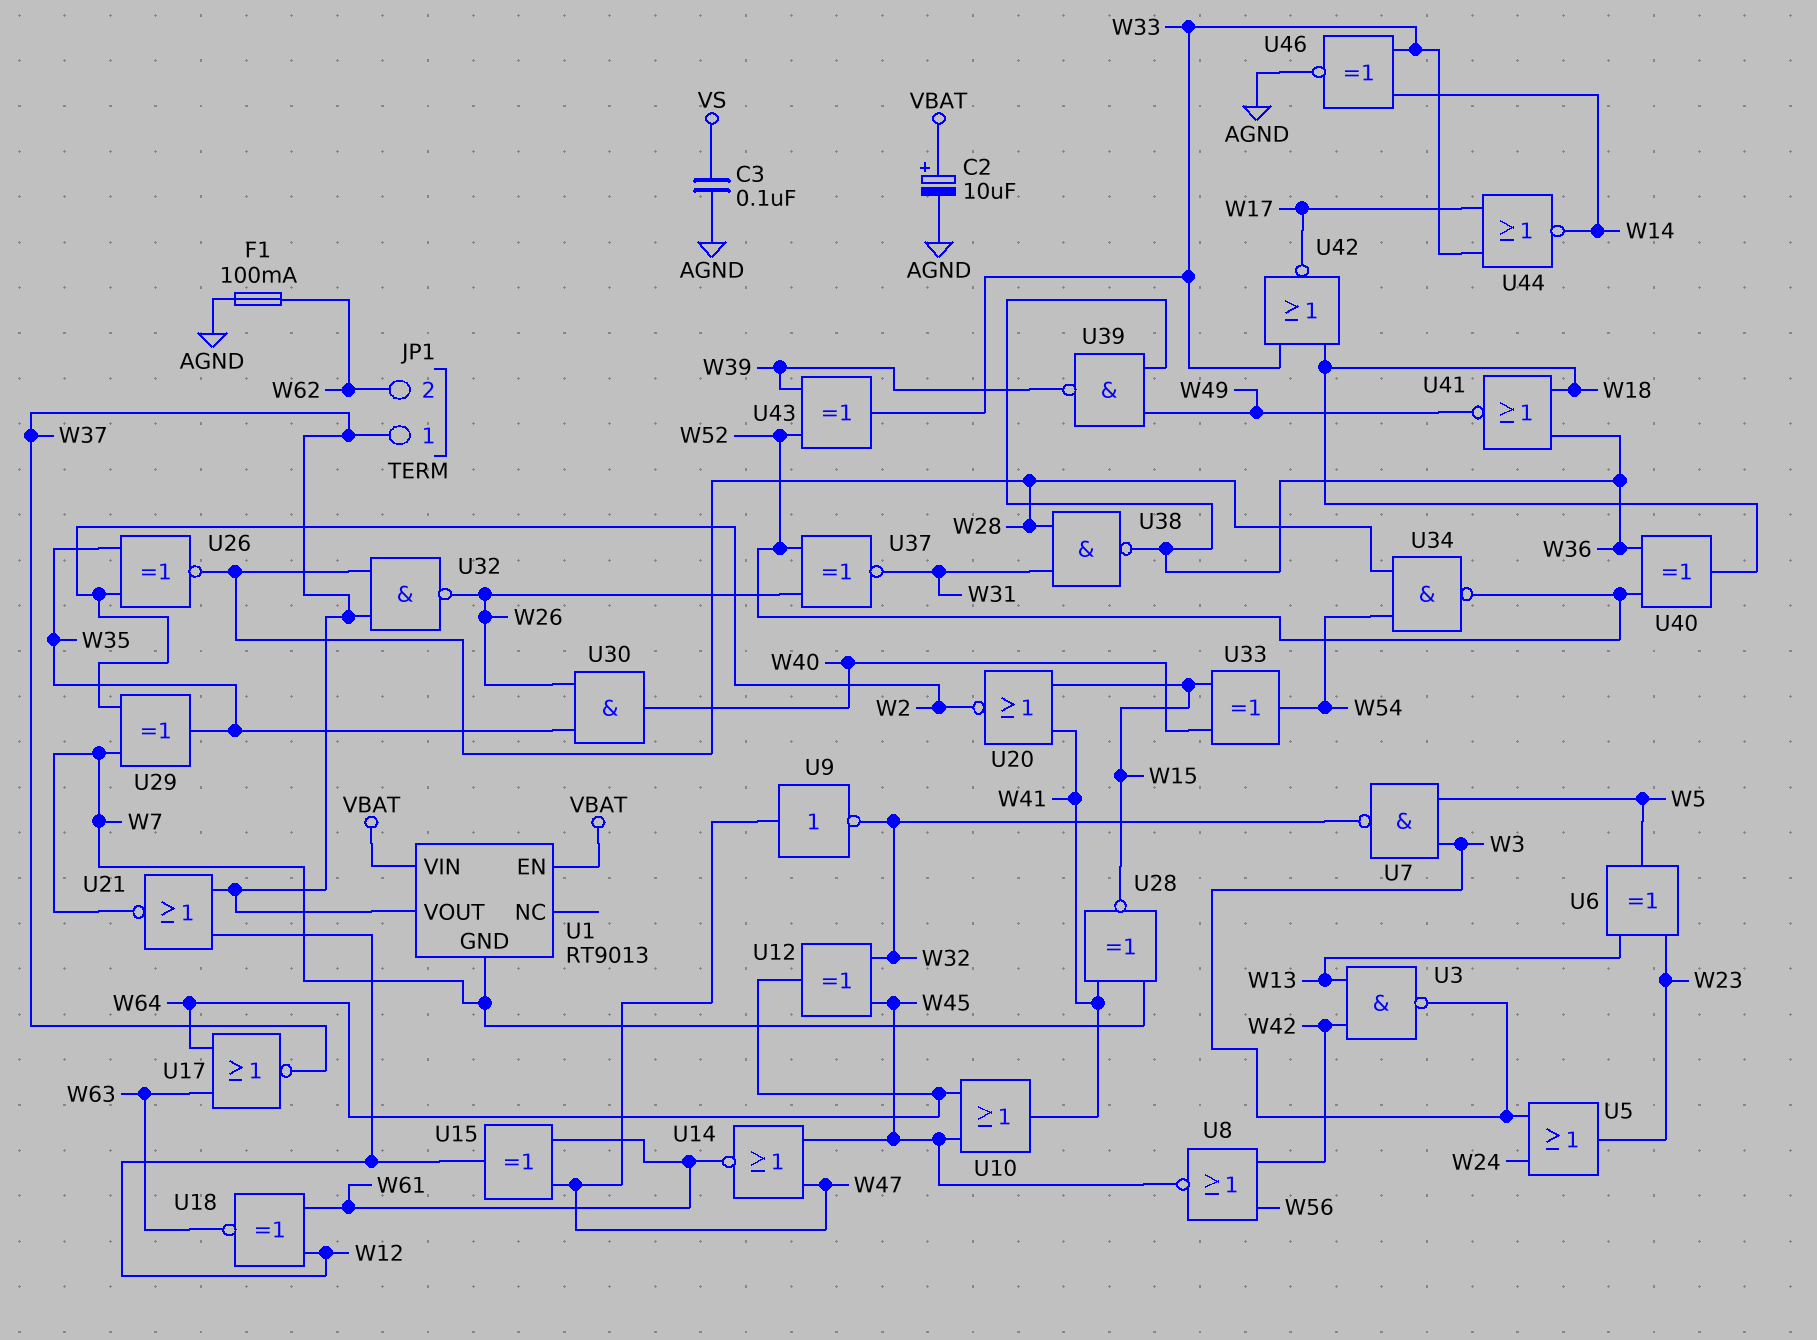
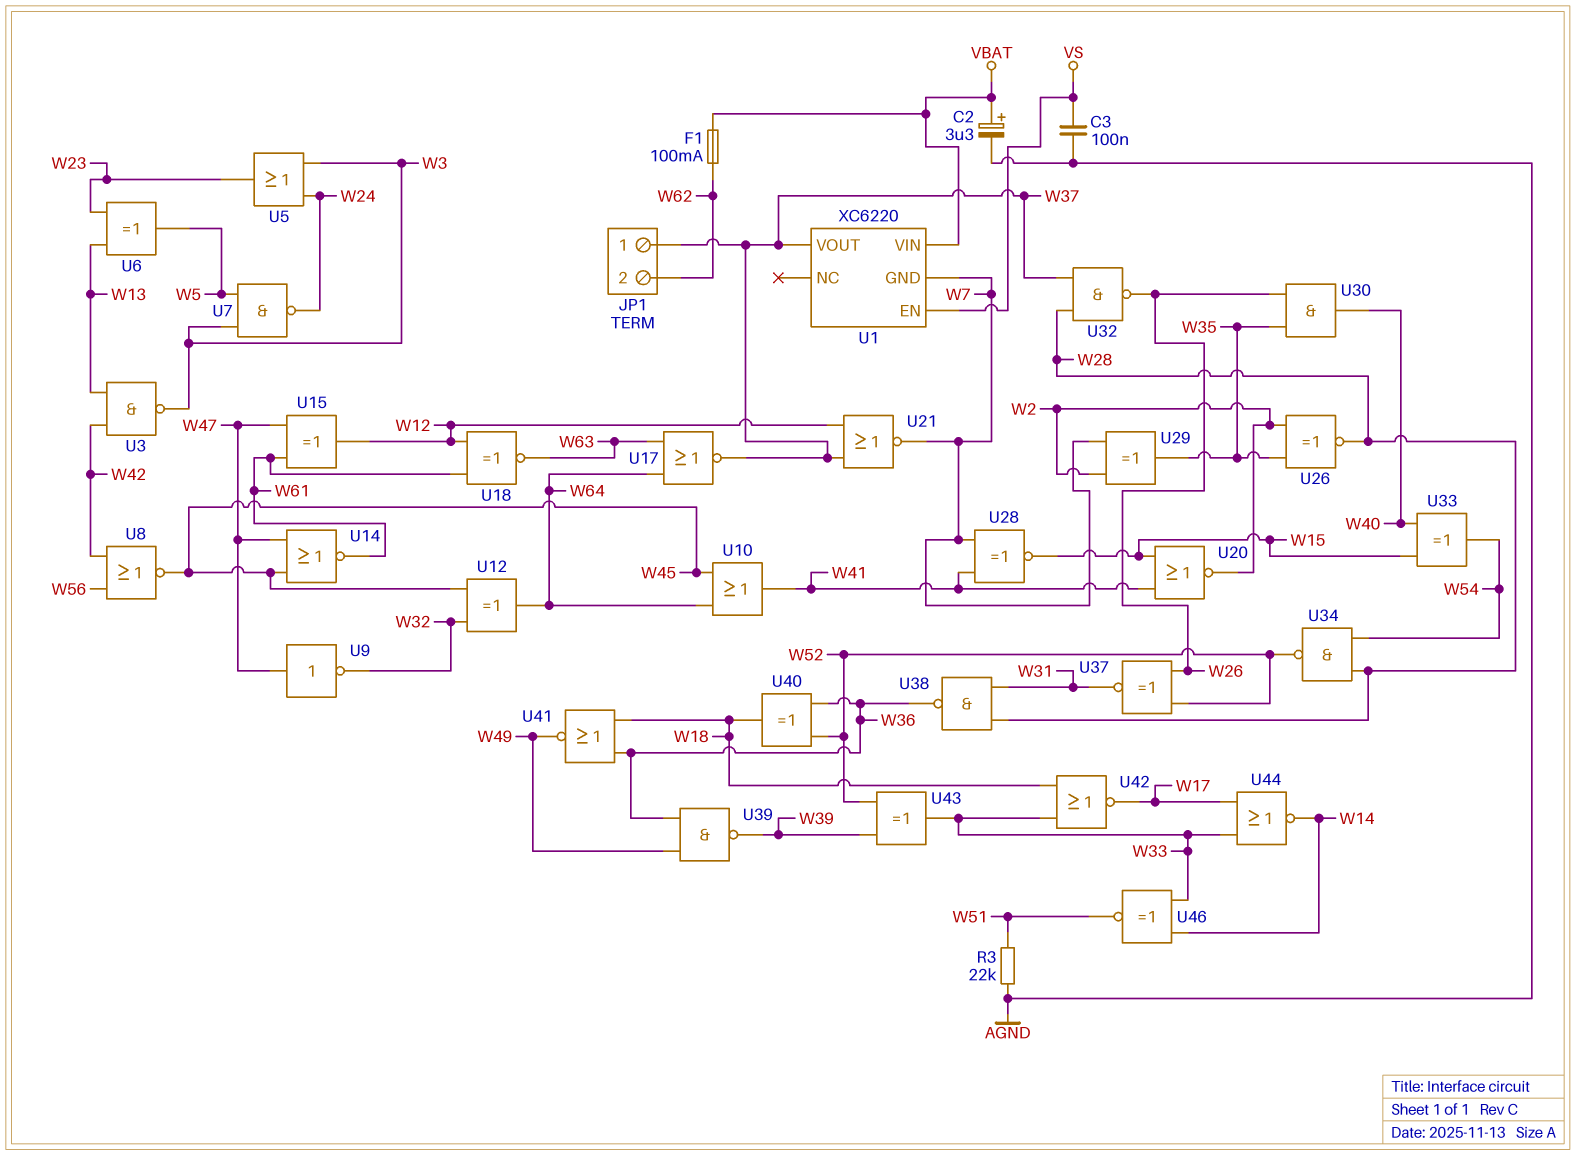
C2: 10uF (plus VBAT, minus AGND) -> 3.3uF (plus VBAT, minus AGND)
F1: 100mA (AGND, W62) -> 100mA (VBAT, W62)
R3: none -> 22k (AGND, W51)
U1: RT9013 -> XC6220
U1 pin EN: VBAT -> VS
U7: NAND (in W3, in W5, out W32) -> NAND (in W3, in W5, out W24)
U46: XNOR (in W14, in W33, out AGND) -> XNOR (in W14, in W33, out W51)

